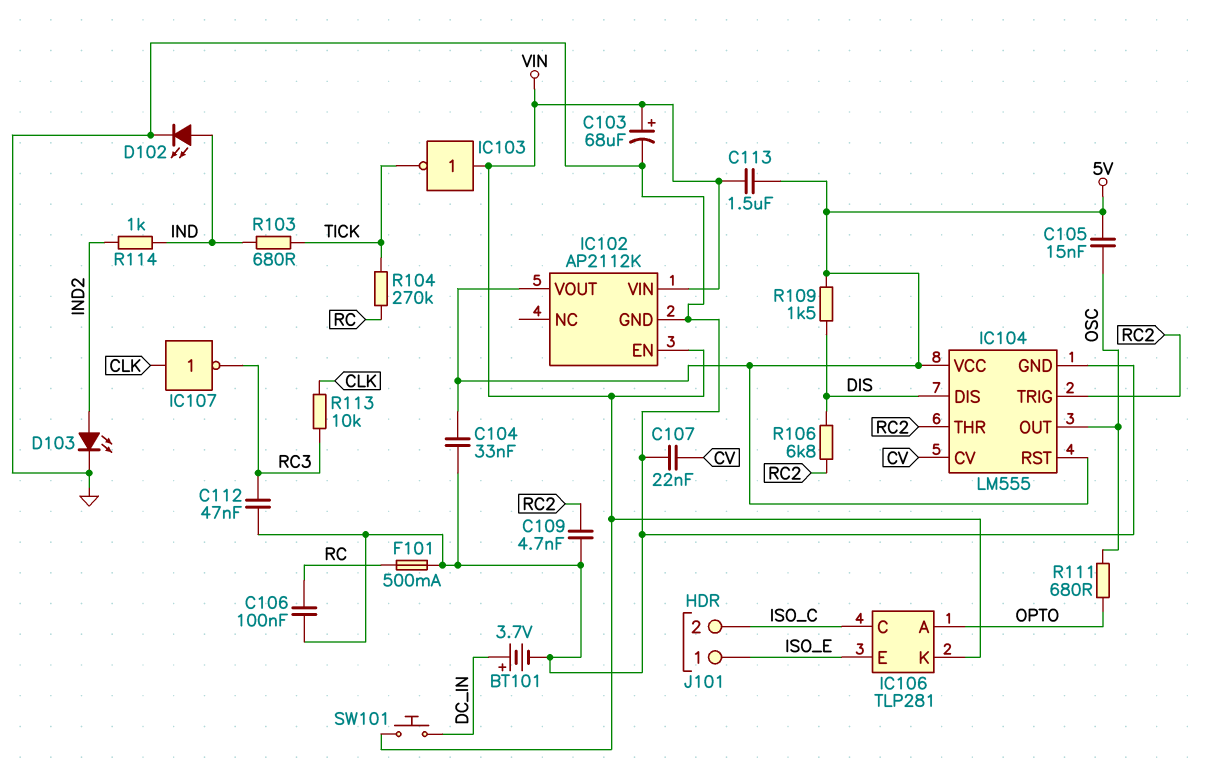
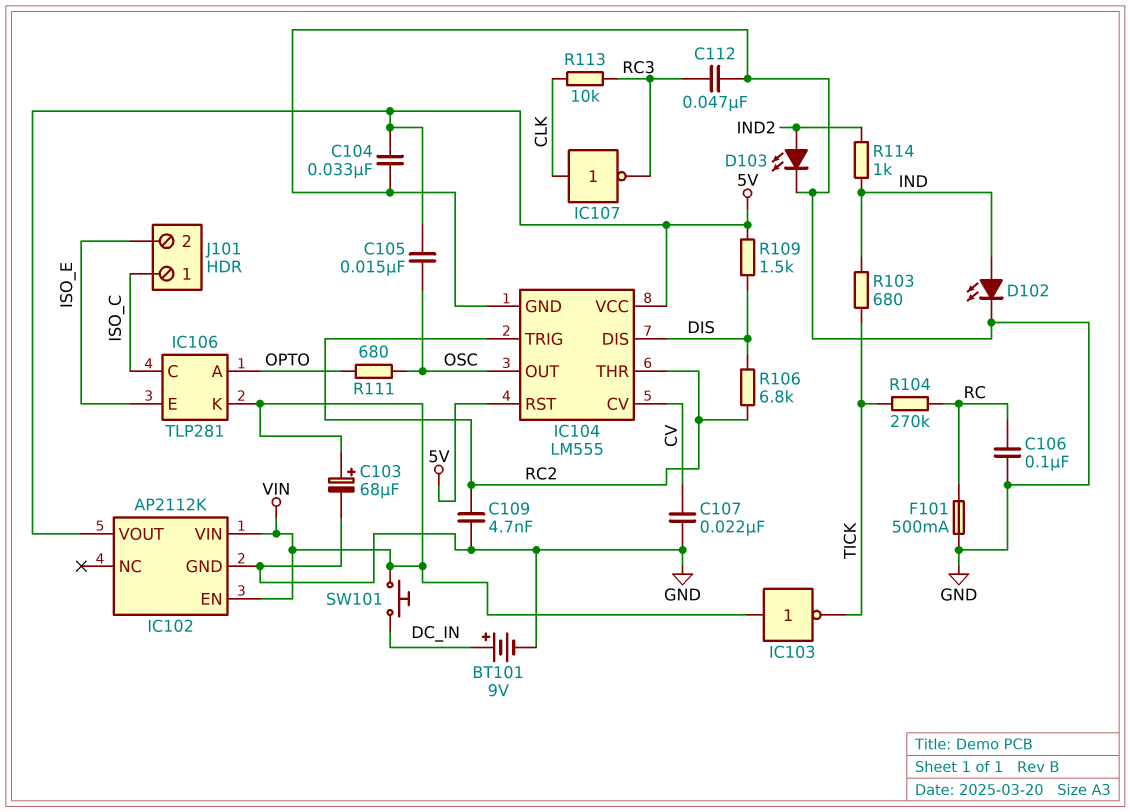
BT101: 3.7V (plus DC_IN, minus GND) -> 9V (plus DC_IN, minus GND)
C113: 1.5uF (5V, VIN) -> none
J101 pin 1: ISO_E -> ISO_C
J101 pin 2: ISO_C -> ISO_E

